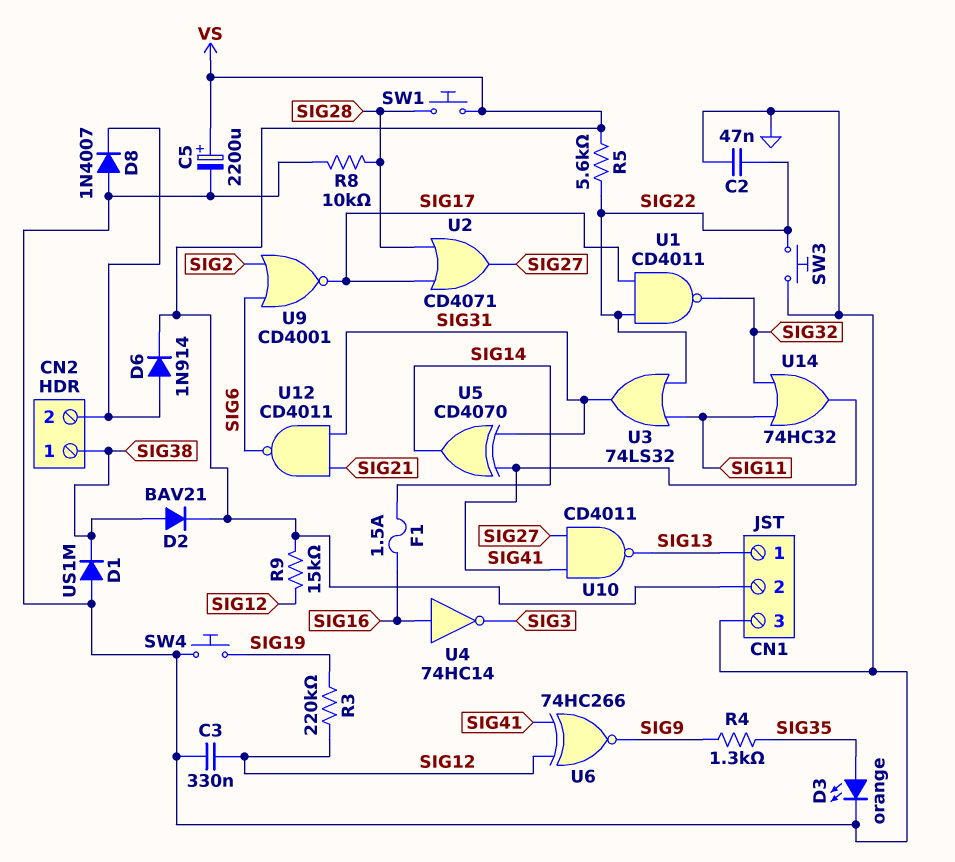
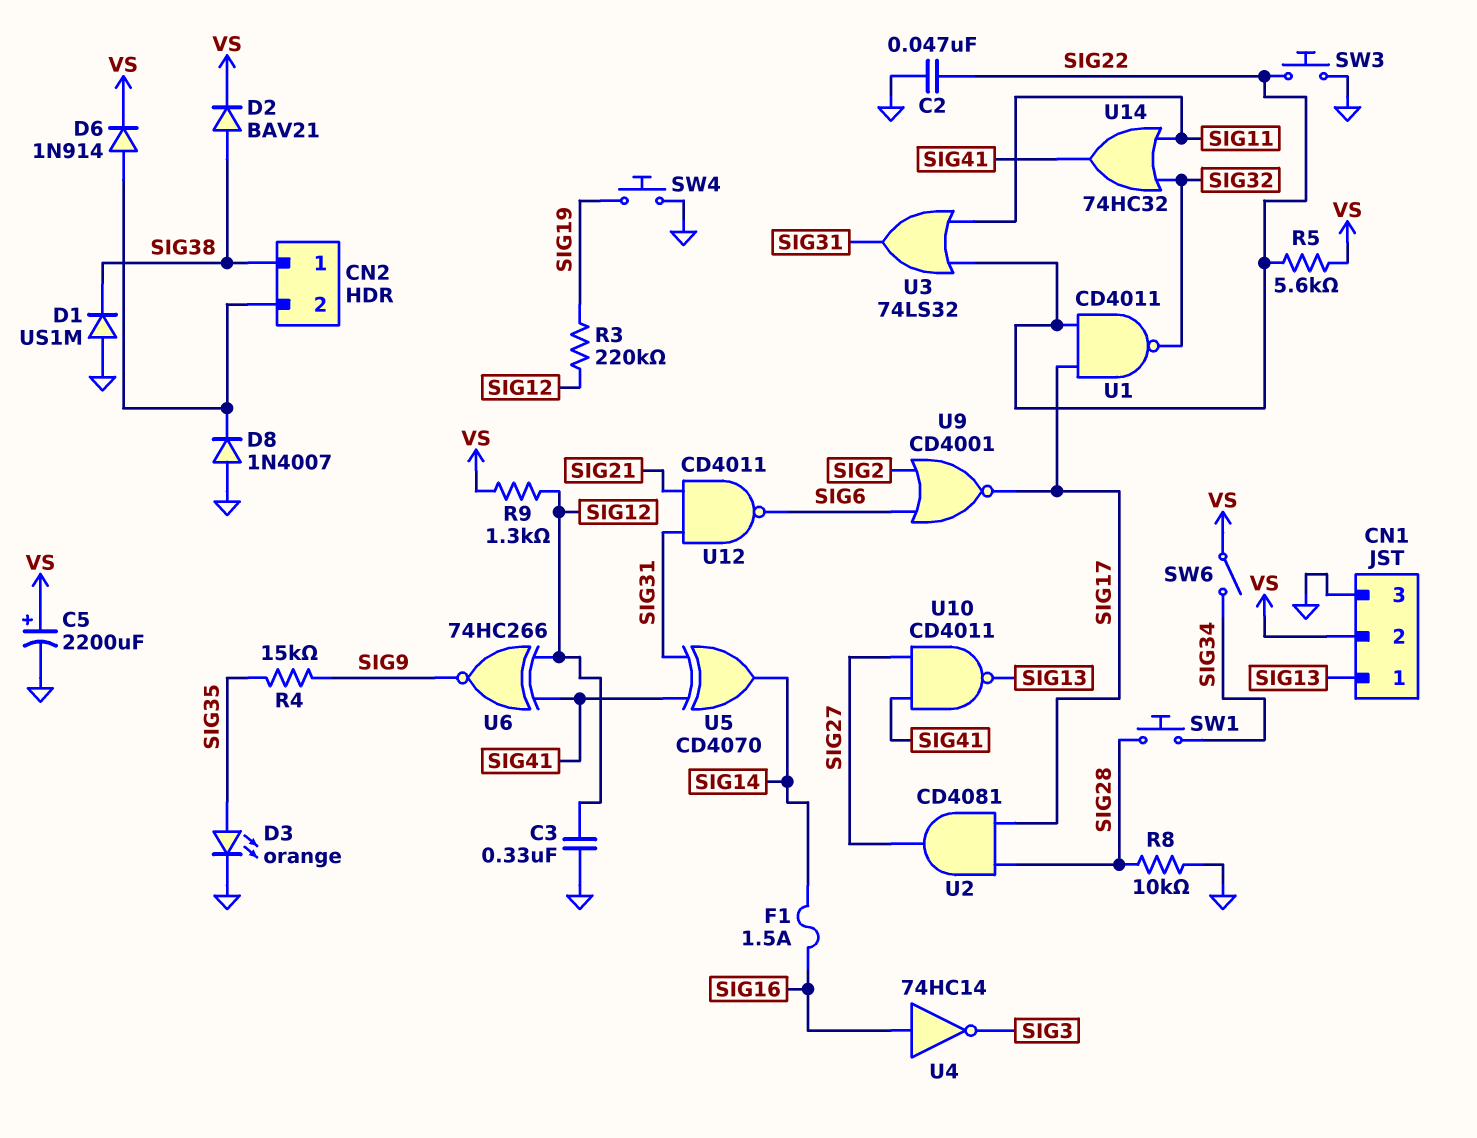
R4: 1.3k (SIG9, SIG35) -> 15k (SIG9, SIG35)
R9: 15k (SIG12, VS) -> 1.3k (SIG12, VS)
SW1: button (SIG28, VS) -> button (SIG28, SIG34)
SW6: none -> switch (SIG34, VS)
U2: OR CD4071 (in SIG17, in SIG28, out SIG27) -> AND CD4081 (in SIG17, in SIG28, out SIG27)

